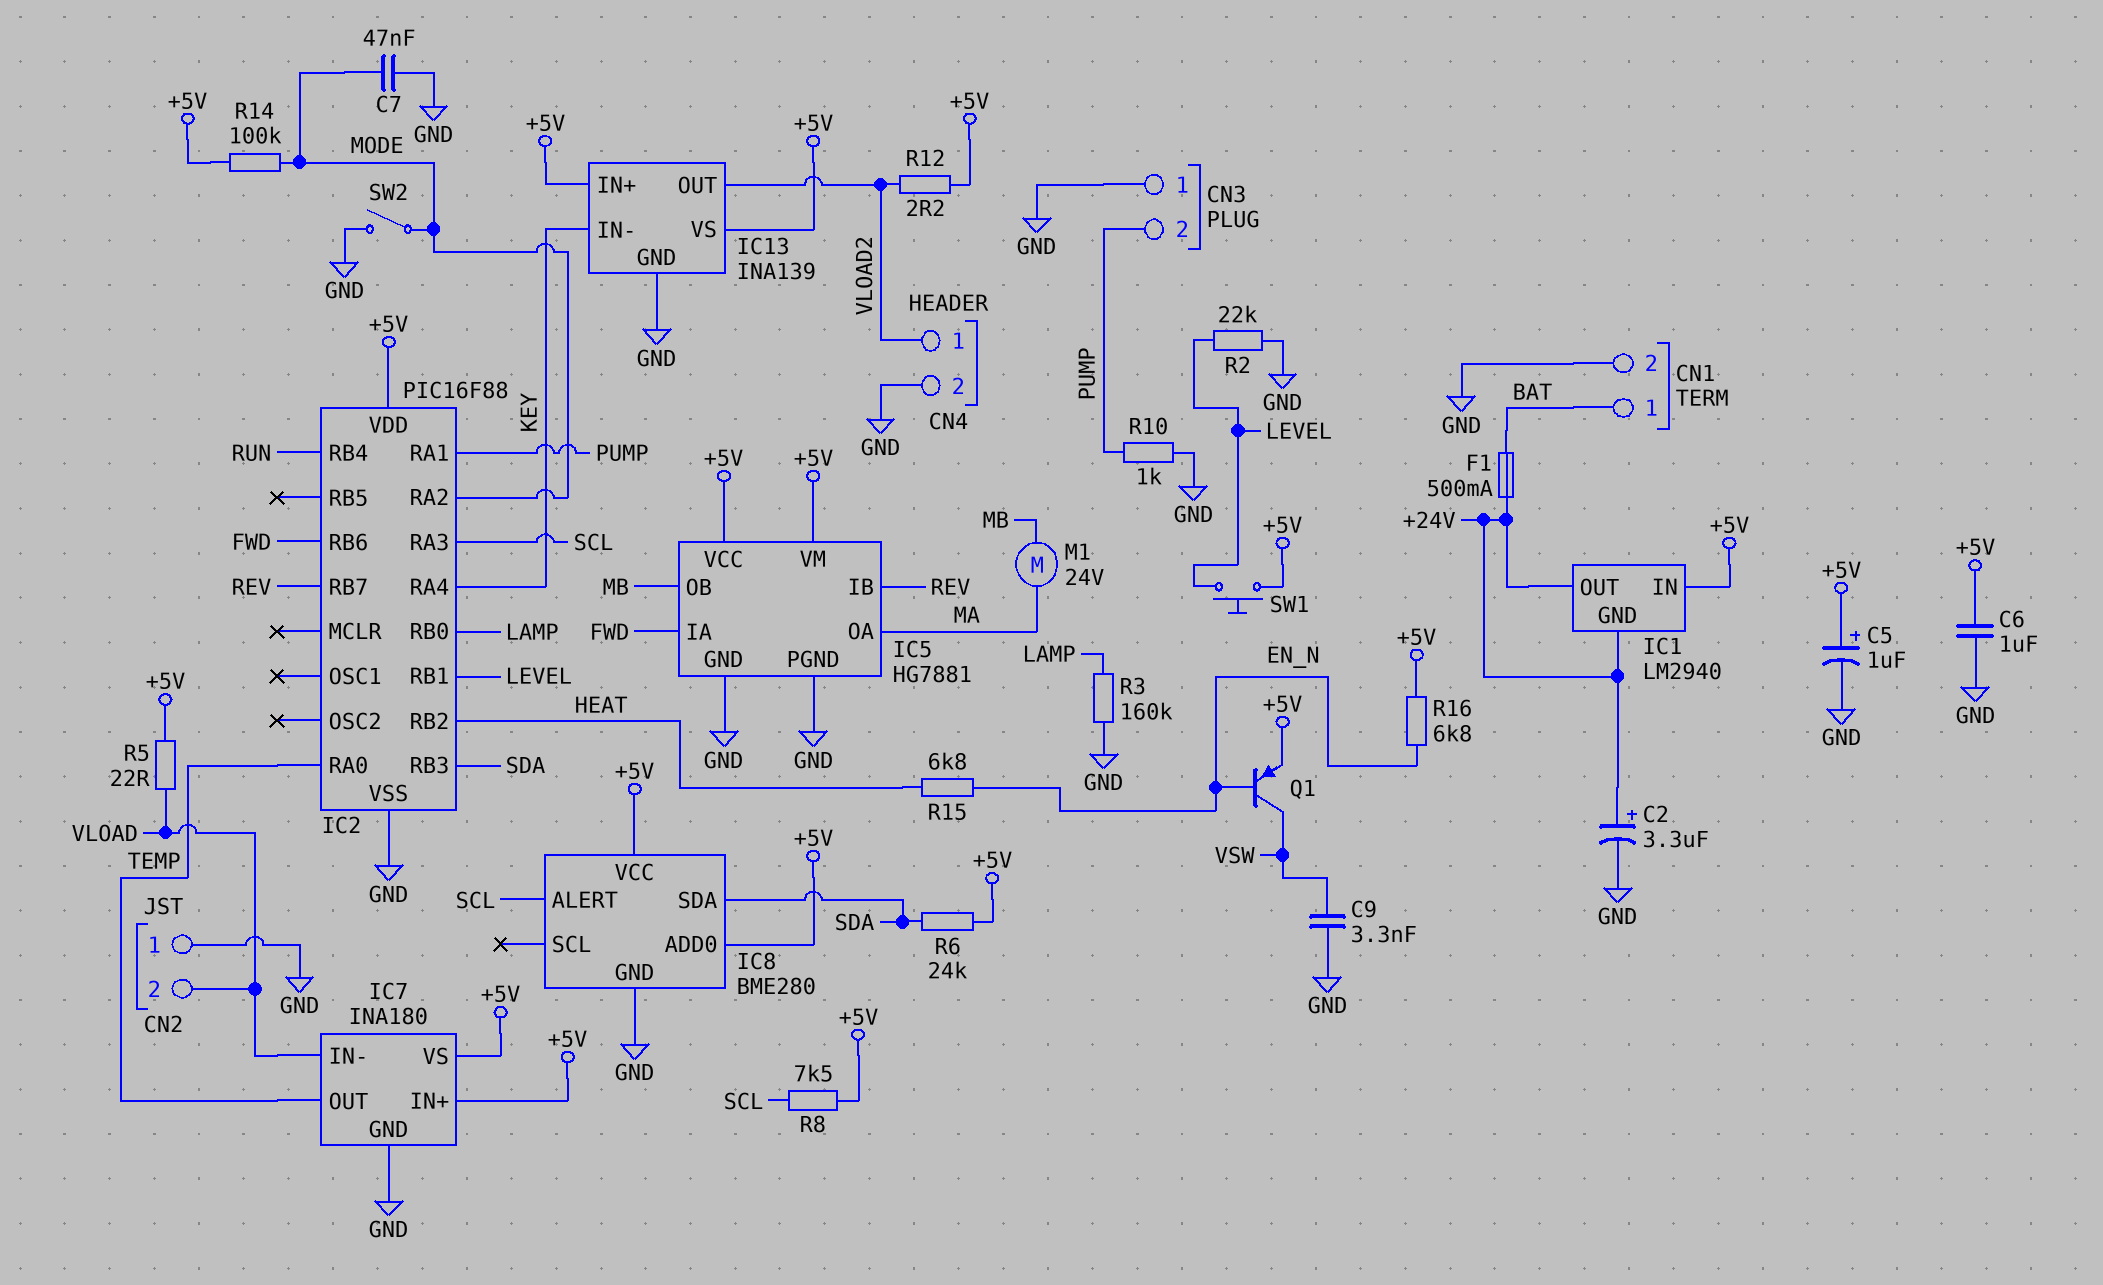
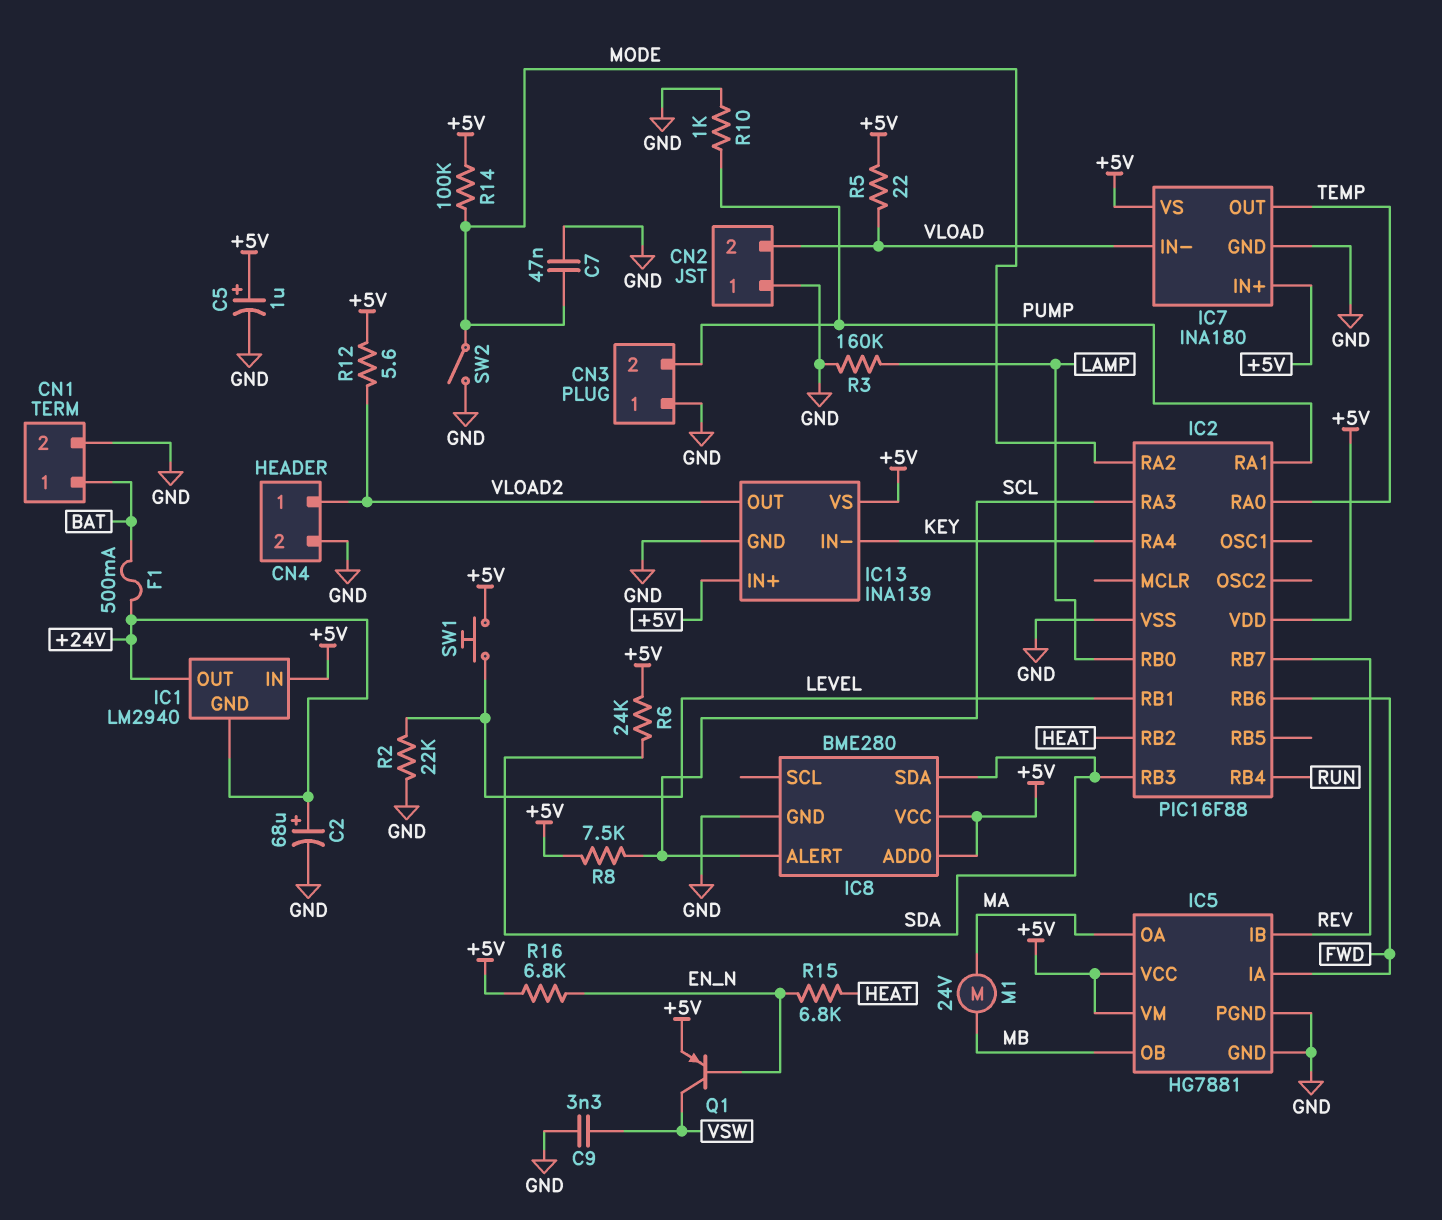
C2: 3.3uF (plus +24V, minus GND) -> 68uF (plus +24V, minus GND)
C6: 1uF (+5V, GND) -> none
R12: 2.2 (+5V, VLOAD2) -> 5.6 (+5V, VLOAD2)

